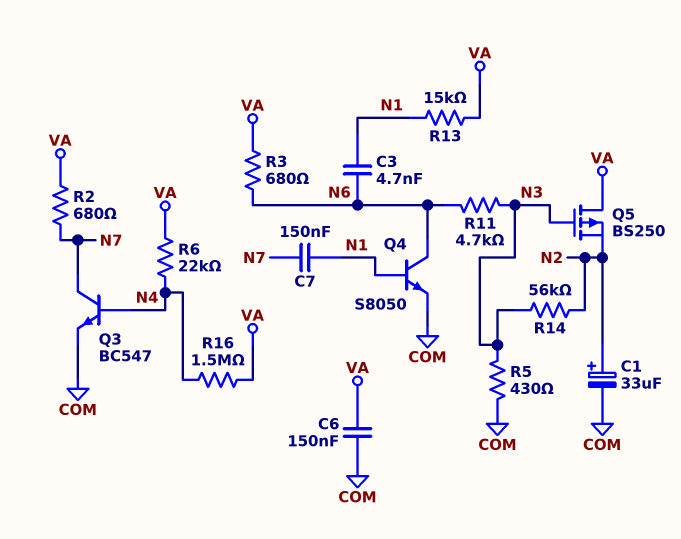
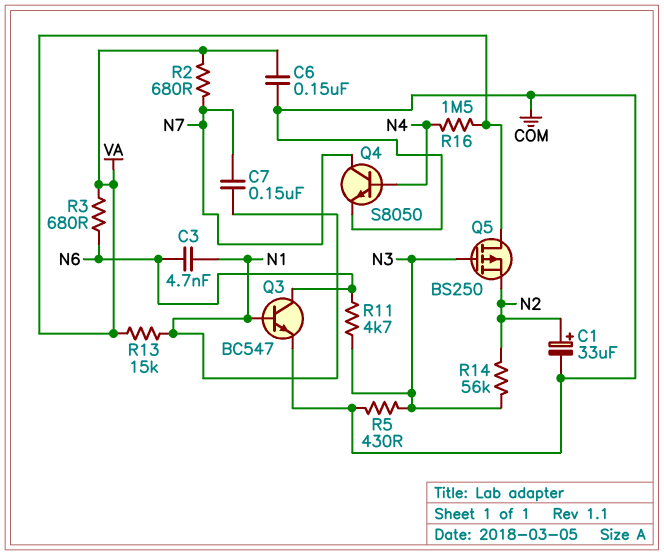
Q3: NPN BC547 (B N4, C N7, E COM) -> NPN BC547 (B N1, C N6, E COM)
Q4: NPN S8050 (B N1, C N6, E COM) -> NPN S8050 (B N4, C N7, E COM)
R6: 22k (N4, VA) -> none

